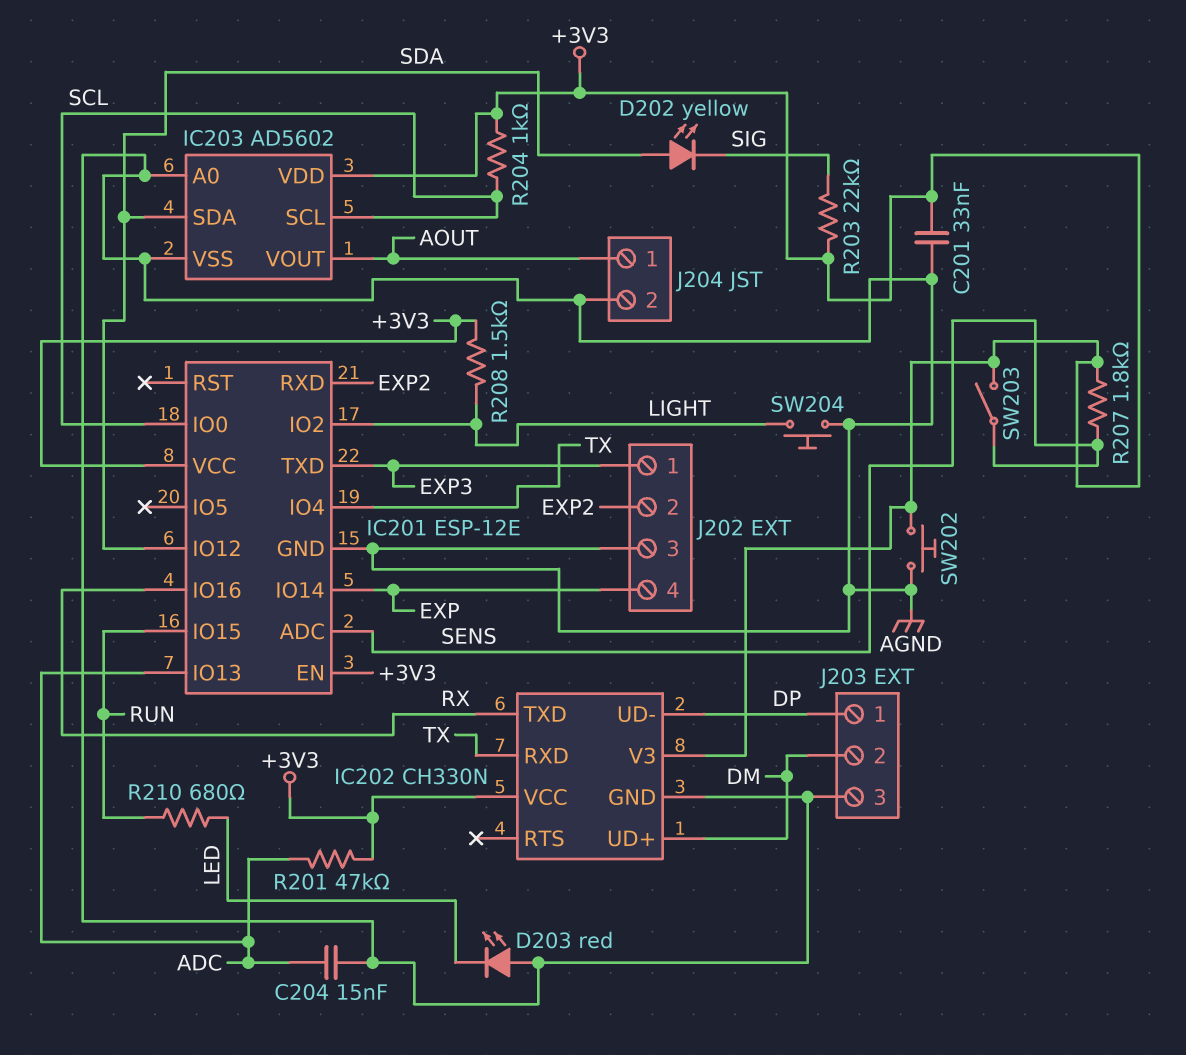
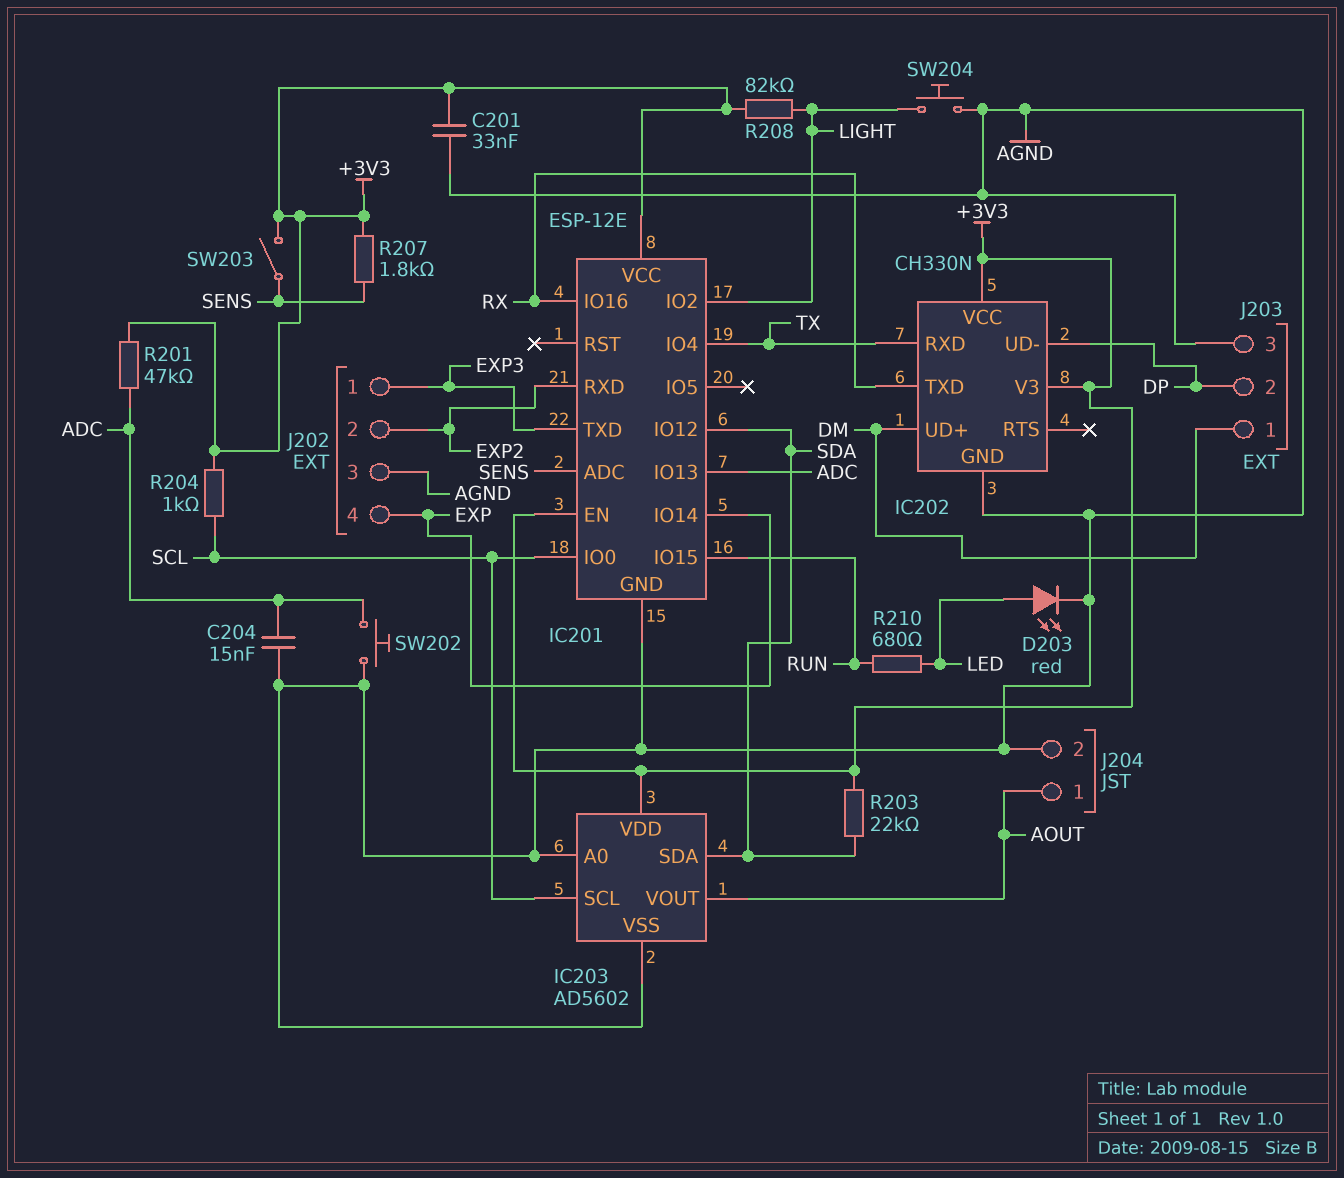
D202: LED yellow (A SDA, K SIG) -> none
D203: LED red (A AGND, K LED) -> LED red (A LED, K AGND)
J203 pin 1: DP -> DM
J203 pin 2: DM -> DP
R203: 22k (+3V3, SIG) -> 22k (+3V3, SDA)
R208: 1.5k (+3V3, LIGHT) -> 82k (+3V3, LIGHT)
SW202: button (+3V3, AGND) -> button (ADC, AGND)

